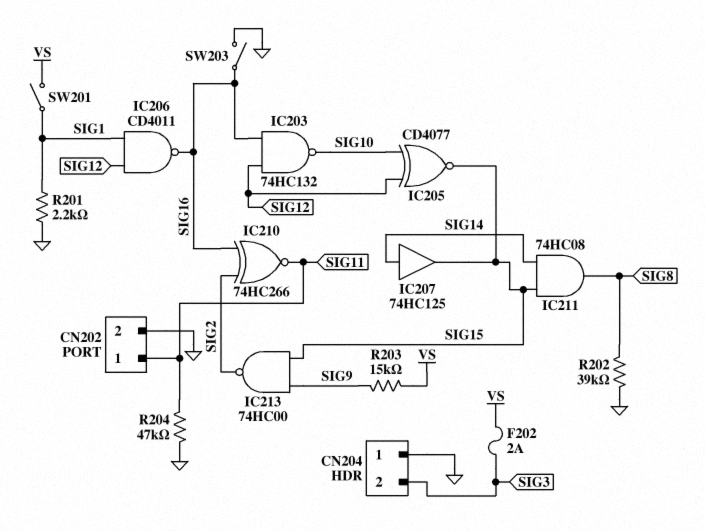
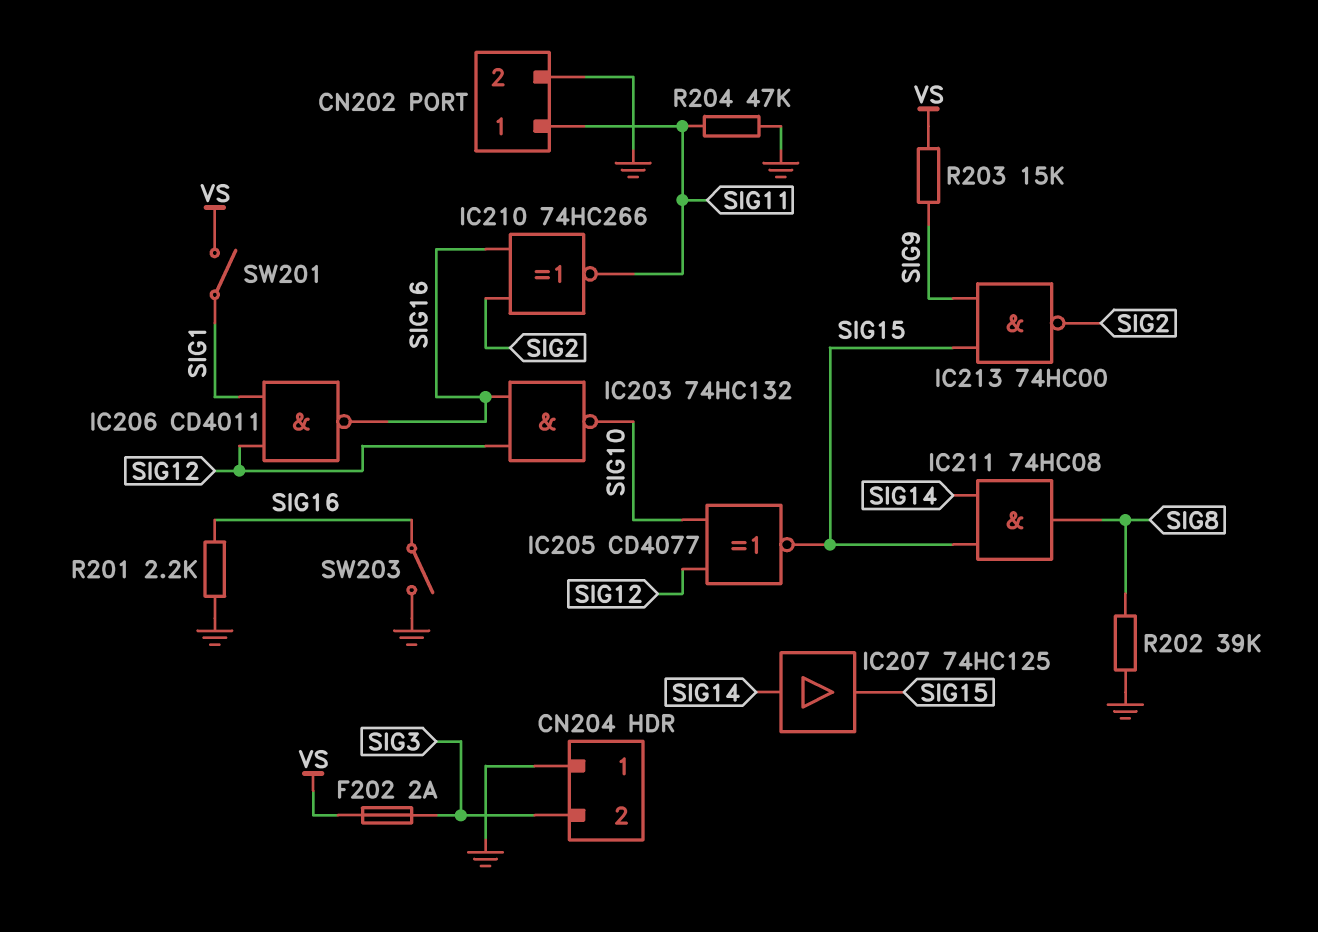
R201: 2.2k (GND, SIG1) -> 2.2k (GND, SIG16)

